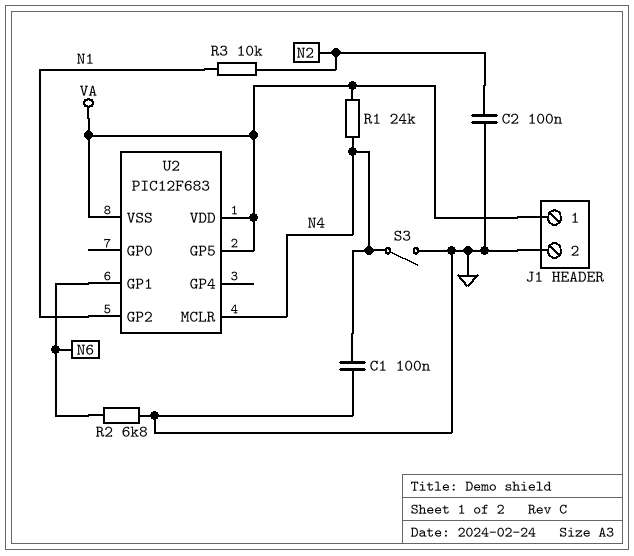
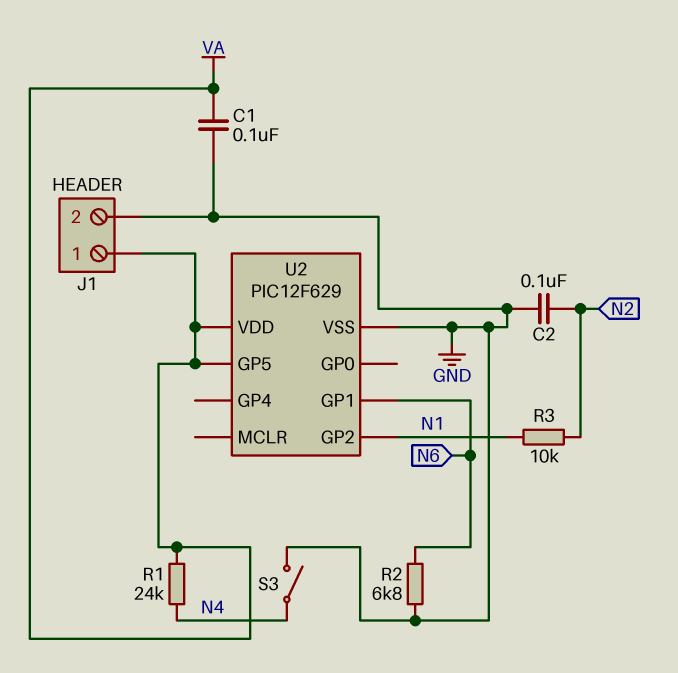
C1: 100nF (GND, N4) -> 100nF (GND, VA)
U2: PIC12F683 -> PIC12F629
U2 pin MCLR: N4 -> none
U2 pin VSS: VA -> GND

